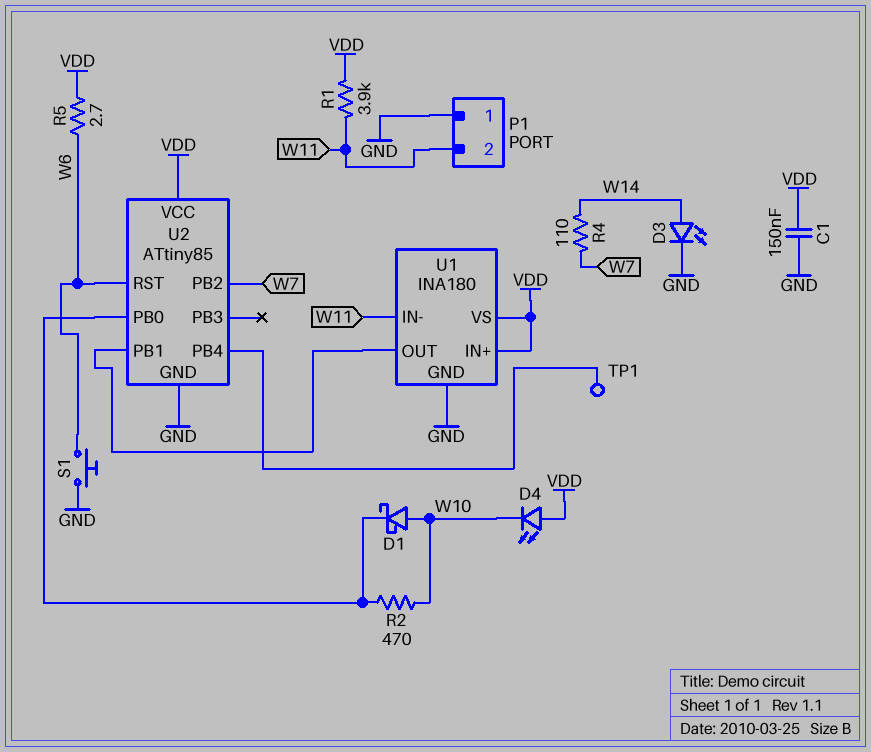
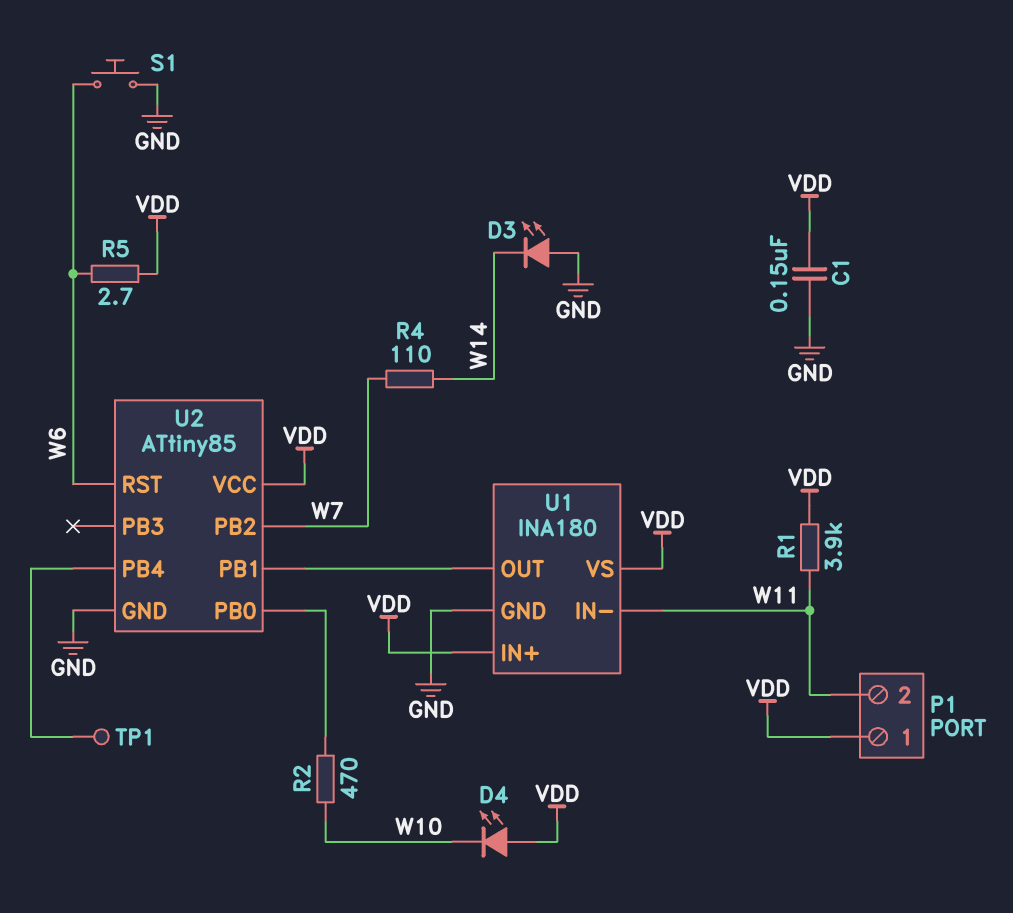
D1: schottky (A W10, K U2/PB0) -> none
D3: LED (A W14, K GND) -> LED (A GND, K W14)
P1 pin 1: GND -> VDD

